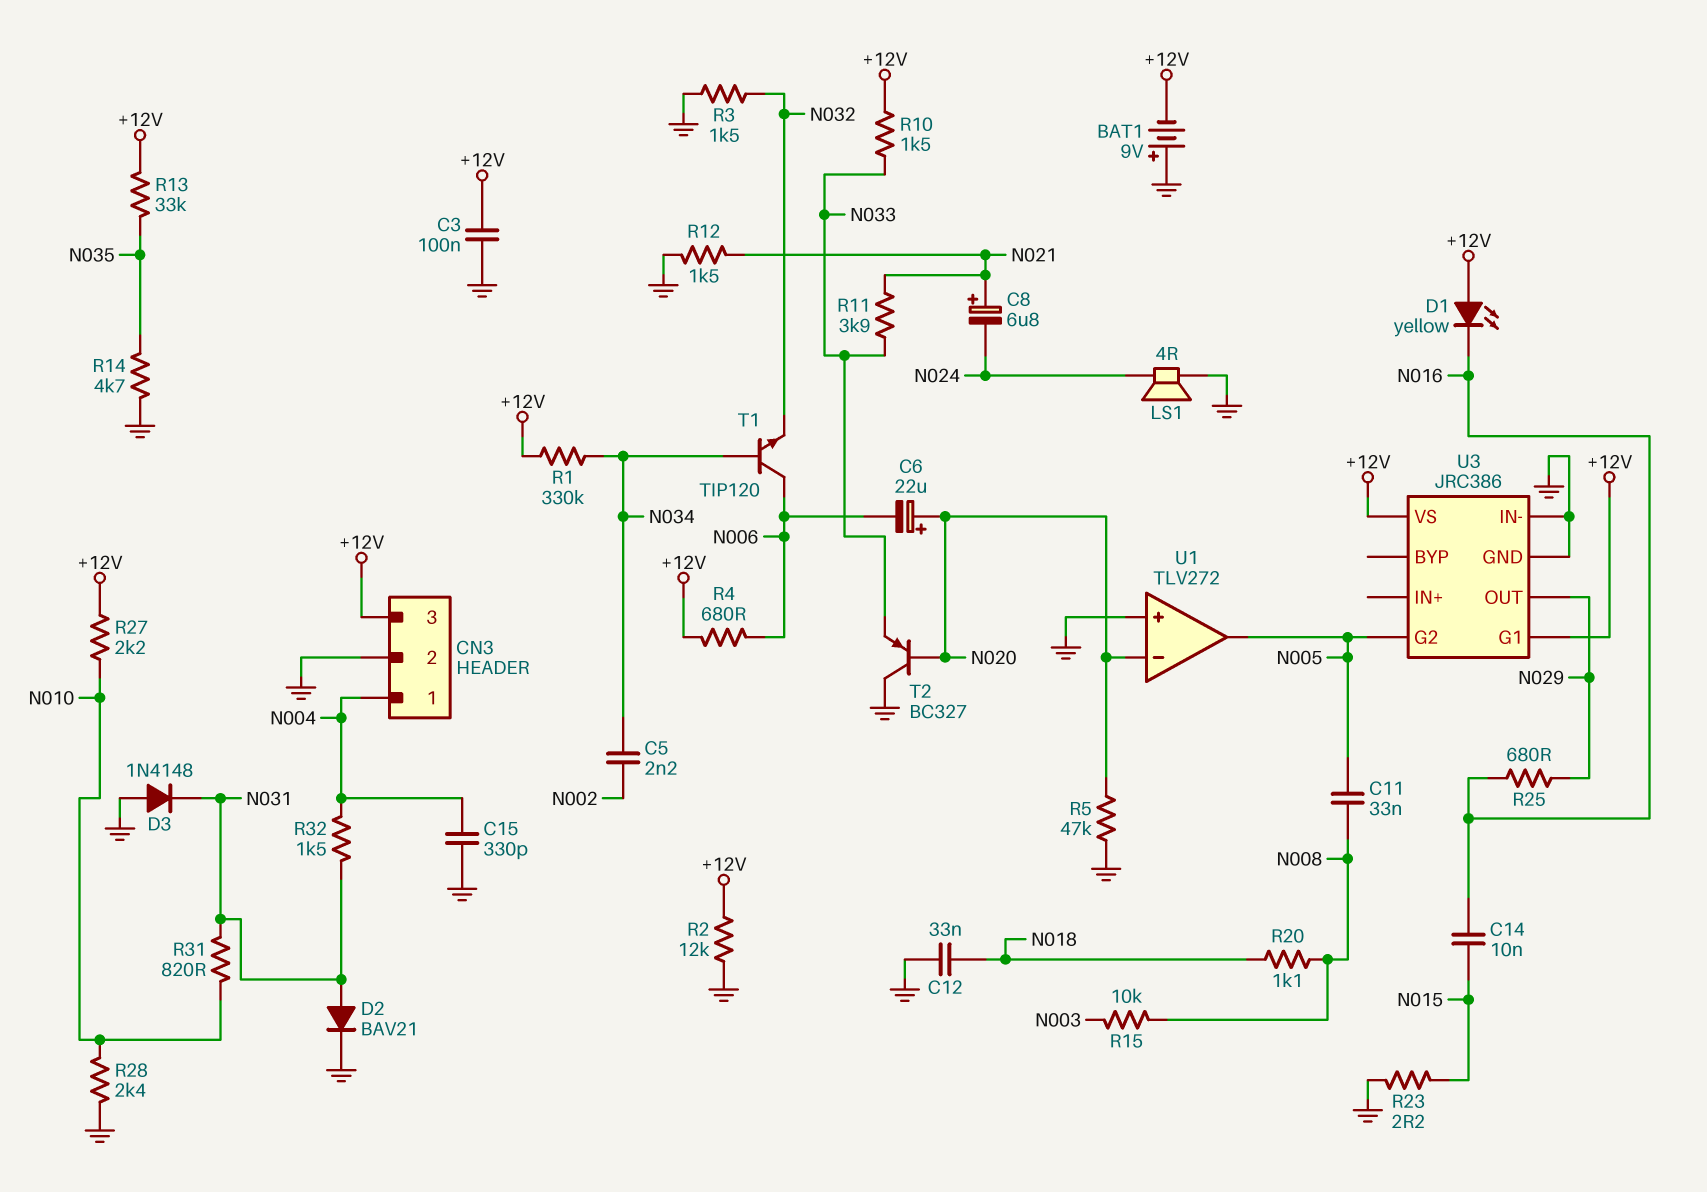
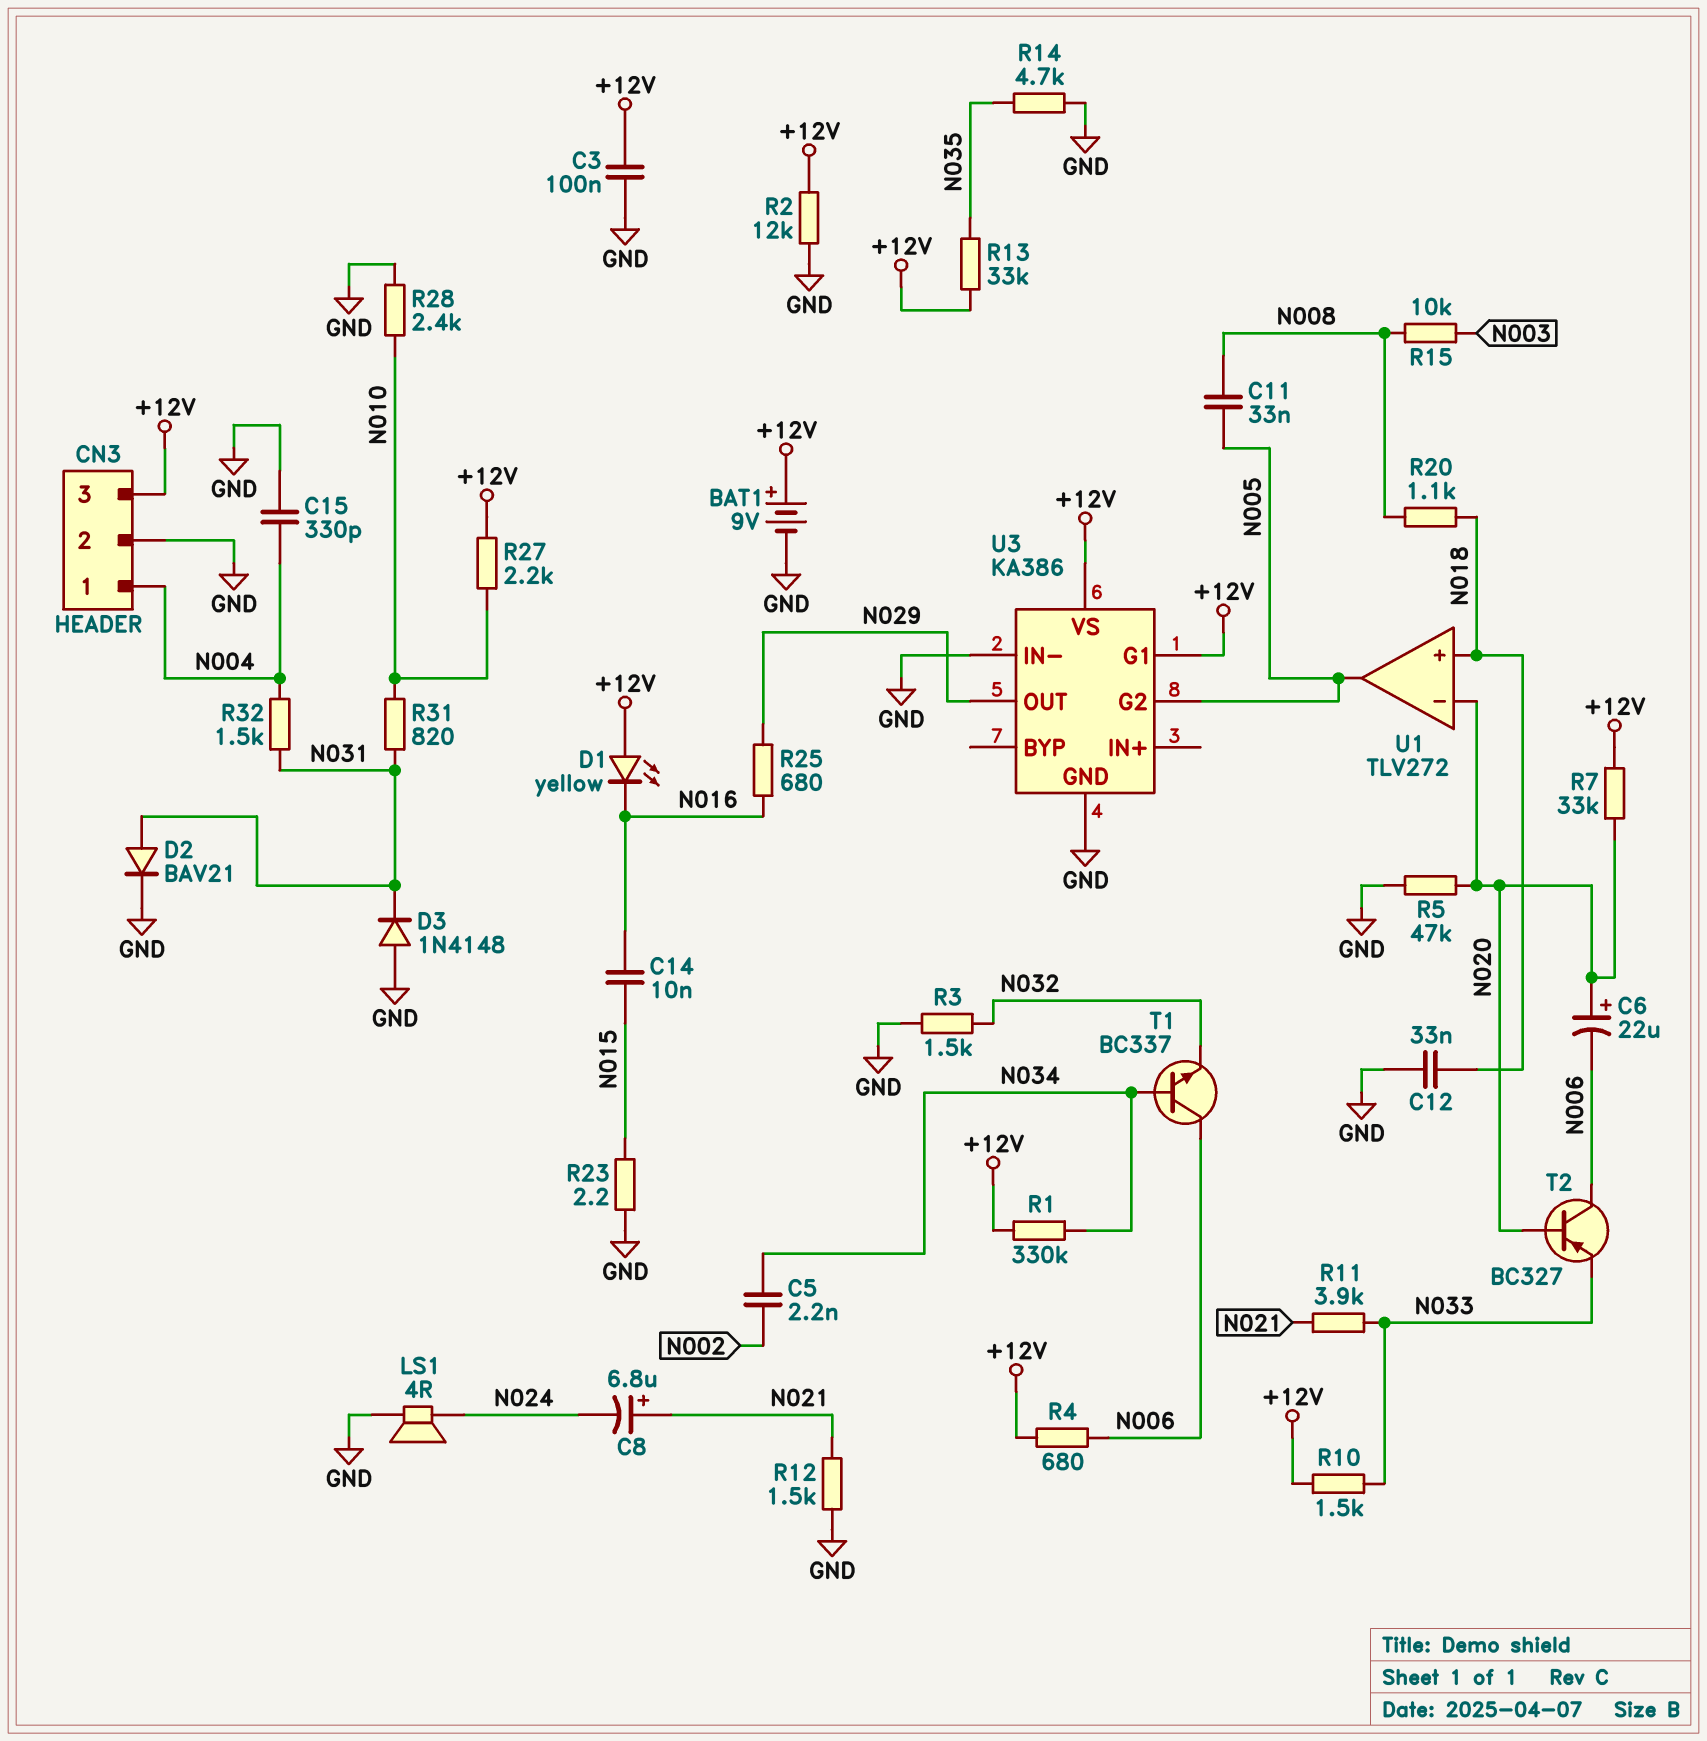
BAT1: 9V (plus GND, minus +12V) -> 9V (plus +12V, minus GND)
R7: none -> 33k (+12V, N020)
T1: NPN TIP120 (B N034, C N006, E N032) -> NPN BC337 (B N034, C N006, E N032)
T2: PNP BC327 (B N020, C GND, E N033) -> PNP BC327 (B N020, C N006, E N033)
U1 pin in+: GND -> N018
U3: JRC386 -> KA386

